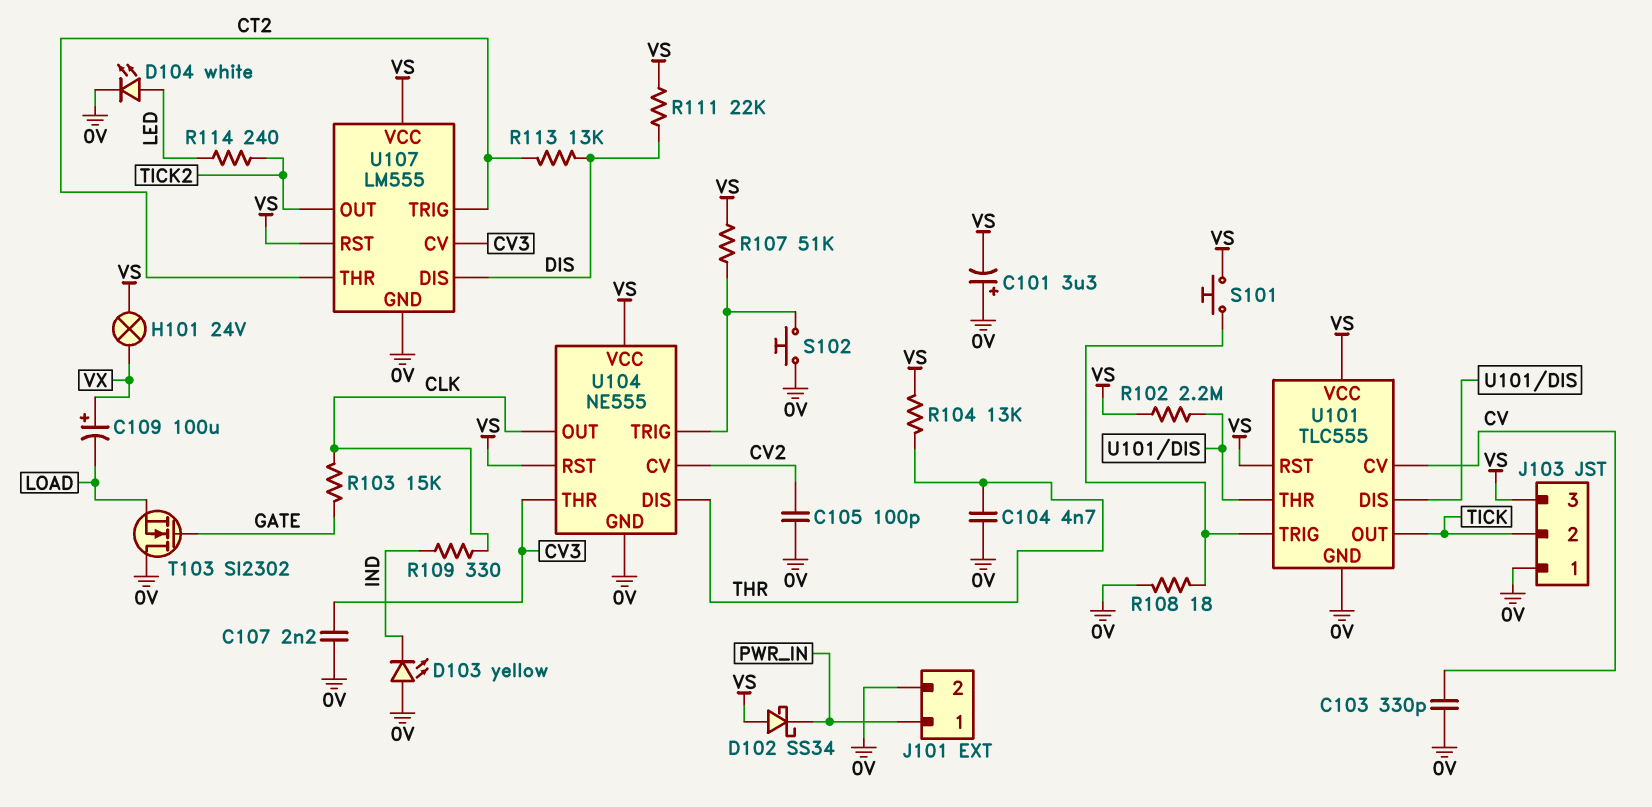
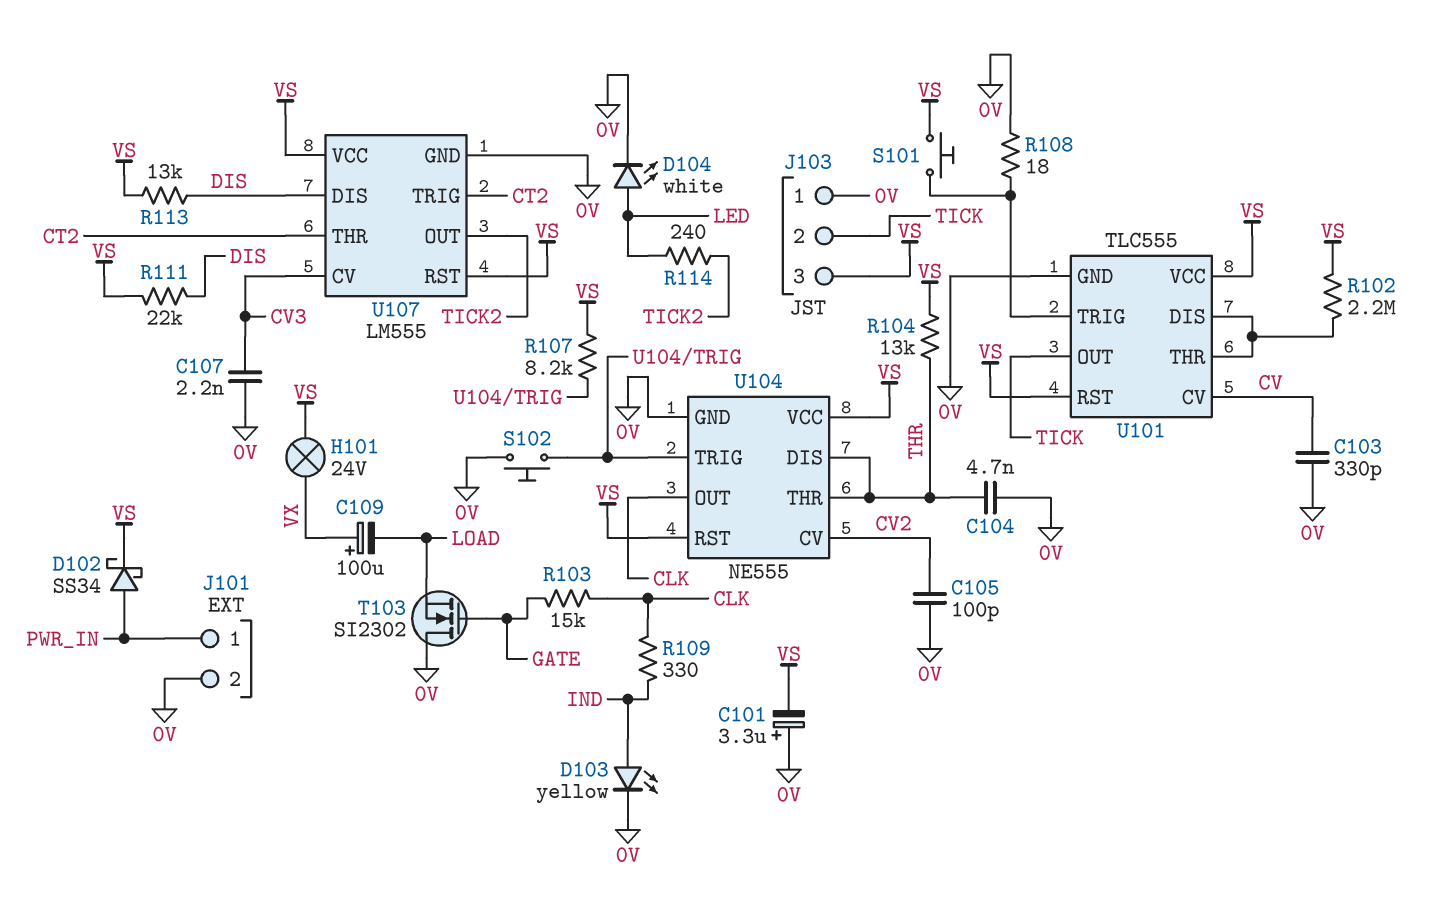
D102: schottky SS34 (A VS, K PWR_IN) -> schottky SS34 (A PWR_IN, K VS)
D103: LED yellow (A 0V, K IND) -> LED yellow (A IND, K 0V)
R107: 51k (U104/TRIG, VS) -> 8.2k (U104/TRIG, VS)
R113: 13k (CT2, DIS) -> 13k (DIS, VS)
U104 pin THR: CV3 -> THR

